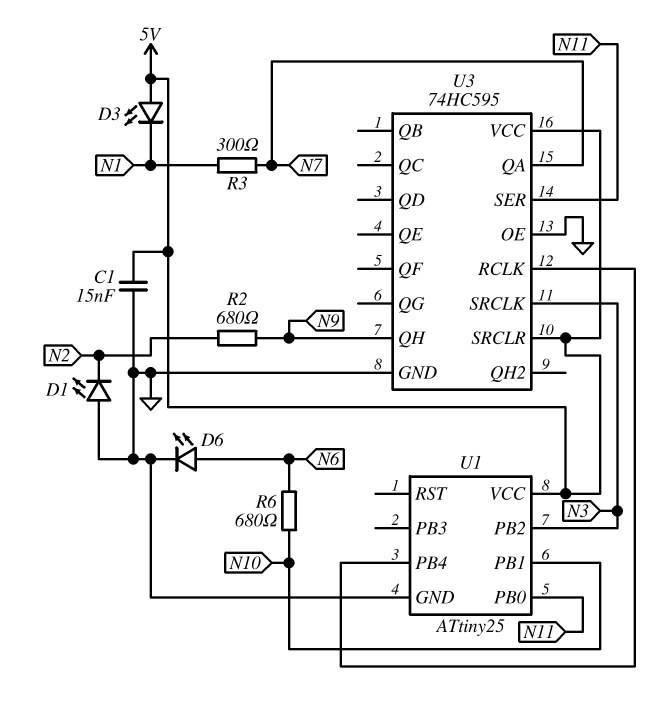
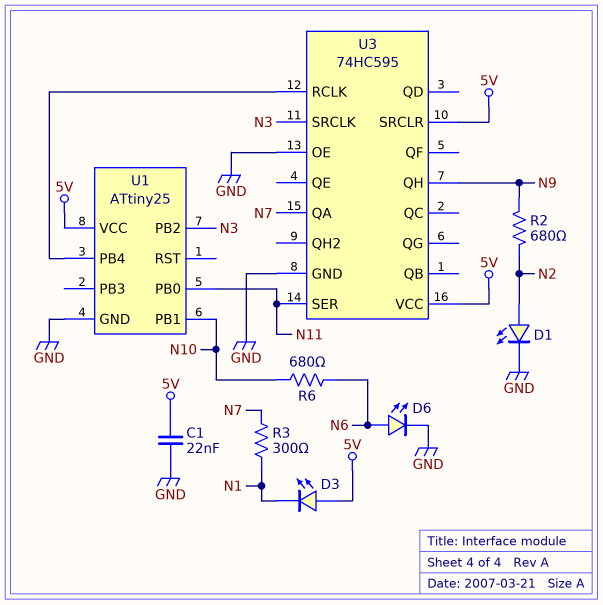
C1: 15nF (5V, GND) -> 22nF (5V, GND)
D1: LED (A GND, K N2) -> LED (A N2, K GND)

